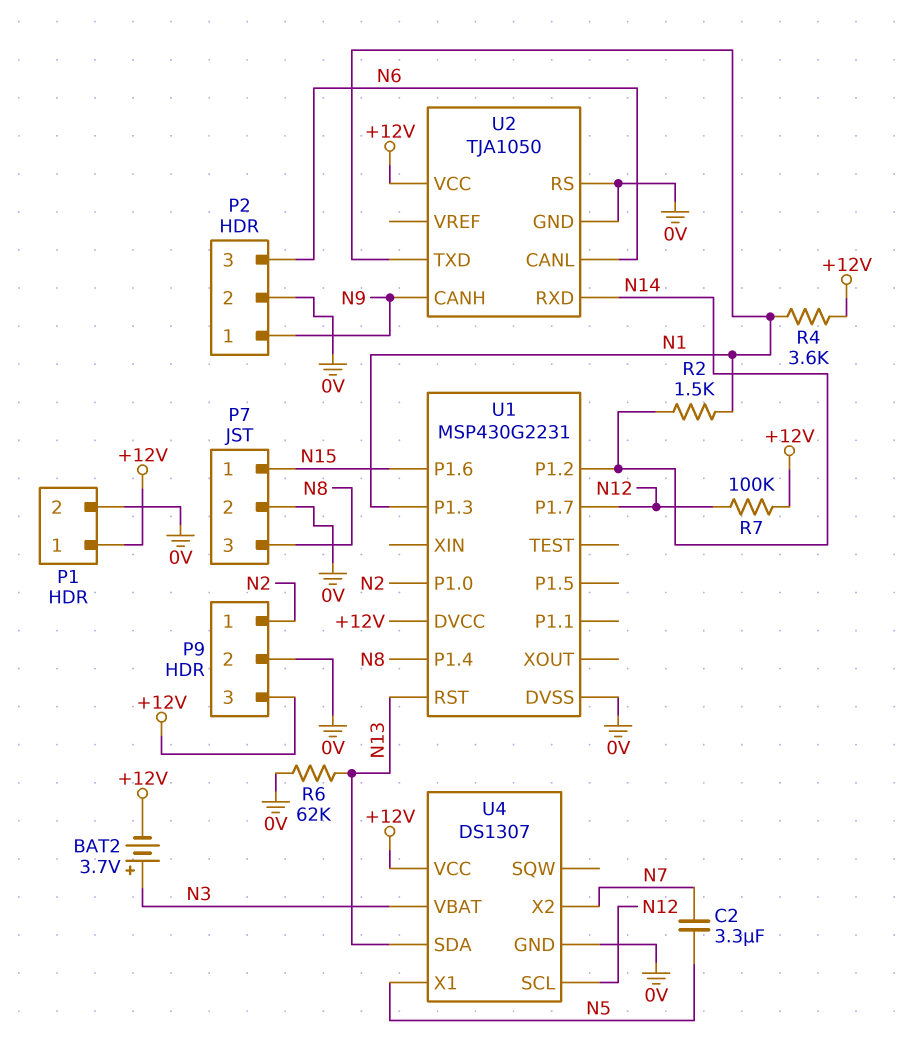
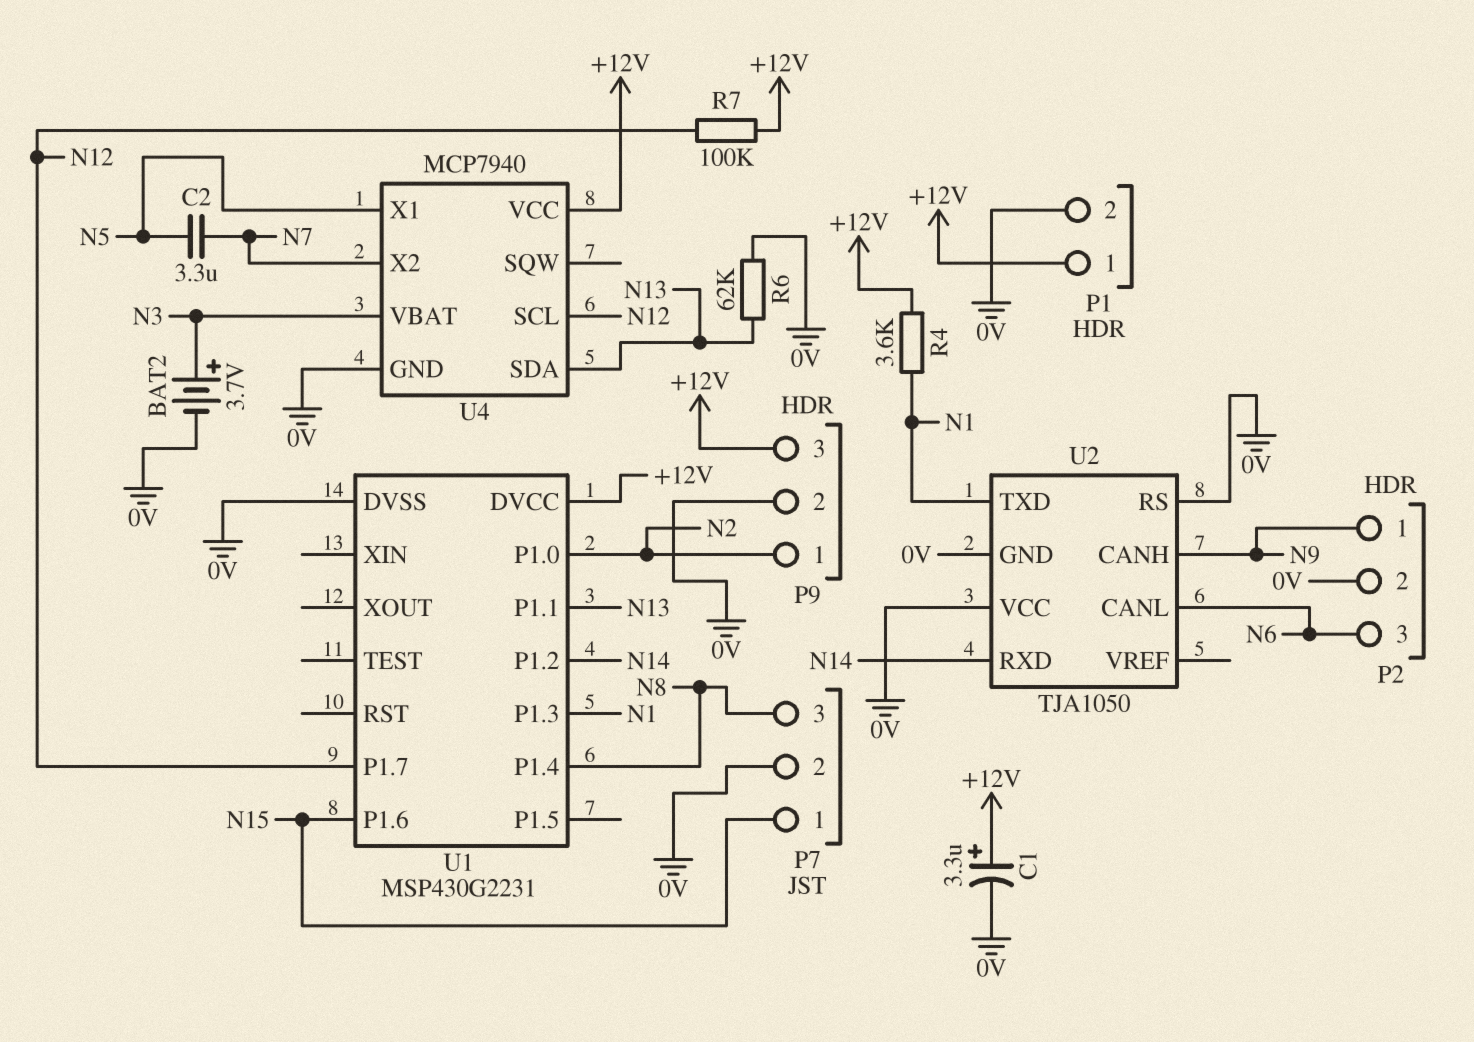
BAT2: 3.7V (plus N3, minus +12V) -> 3.7V (plus N3, minus 0V)
C1: none -> 3.3uF (plus +12V, minus 0V)
R2: 1.5k (N1, N14) -> none
U1 pin P1.1: none -> N13
U1 pin RST: N13 -> none
U2 pin VCC: +12V -> 0V
U4: DS1307 -> MCP7940

